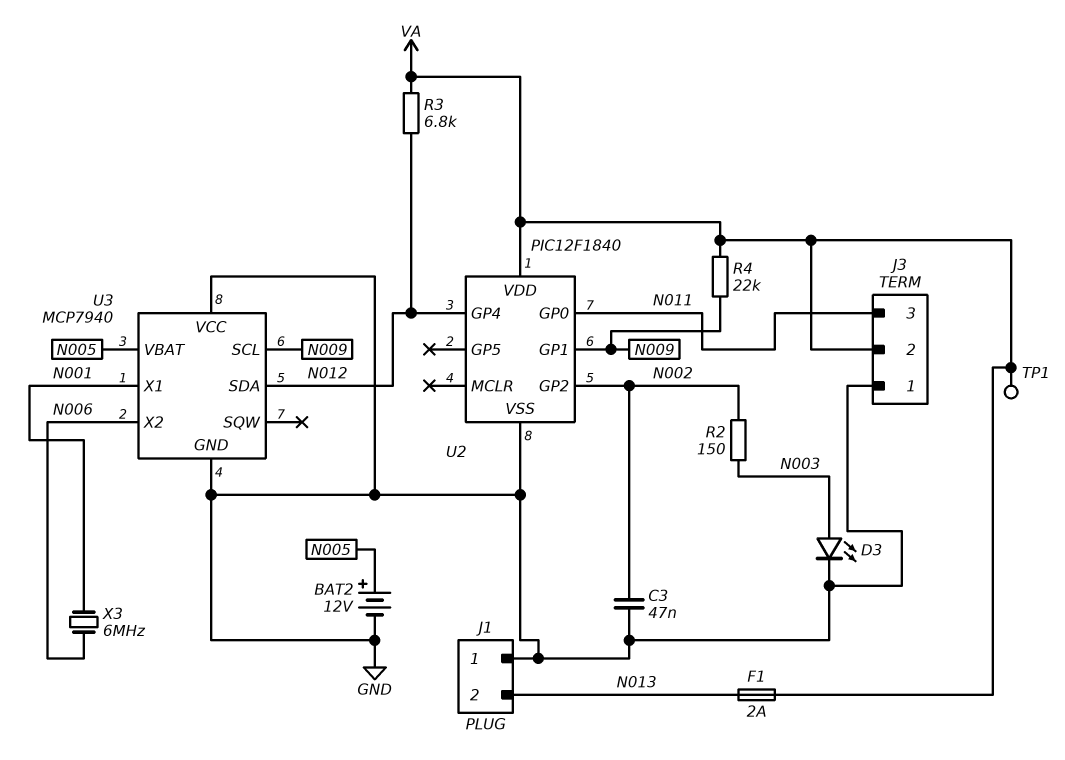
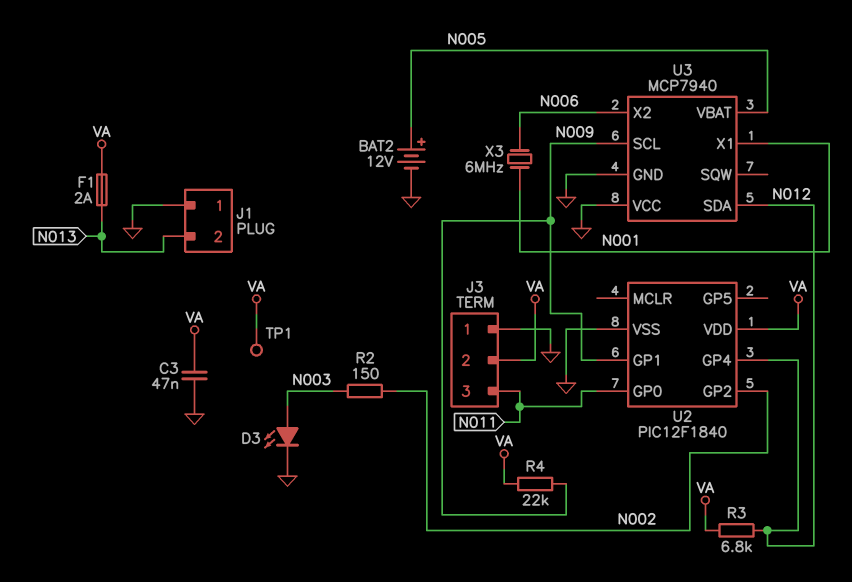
C3: 47nF (GND, N002) -> 47nF (GND, VA)

